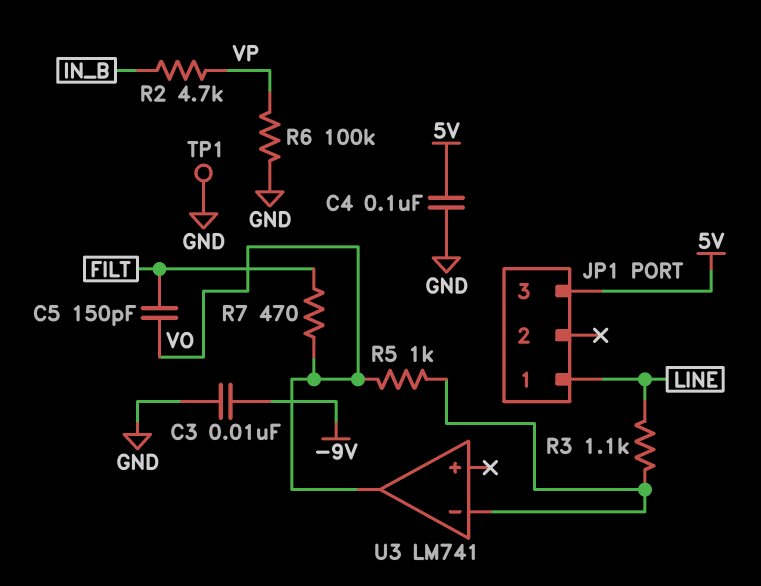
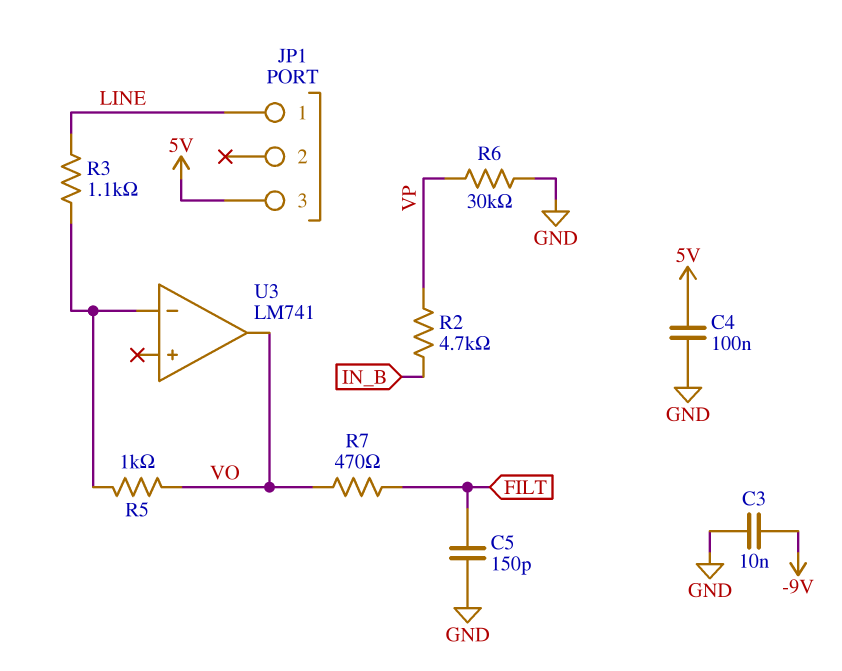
C5: 150pF (FILT, VO) -> 150pF (FILT, GND)
R6: 100k (GND, VP) -> 30k (GND, VP)
TP1: test point (GND) -> none

